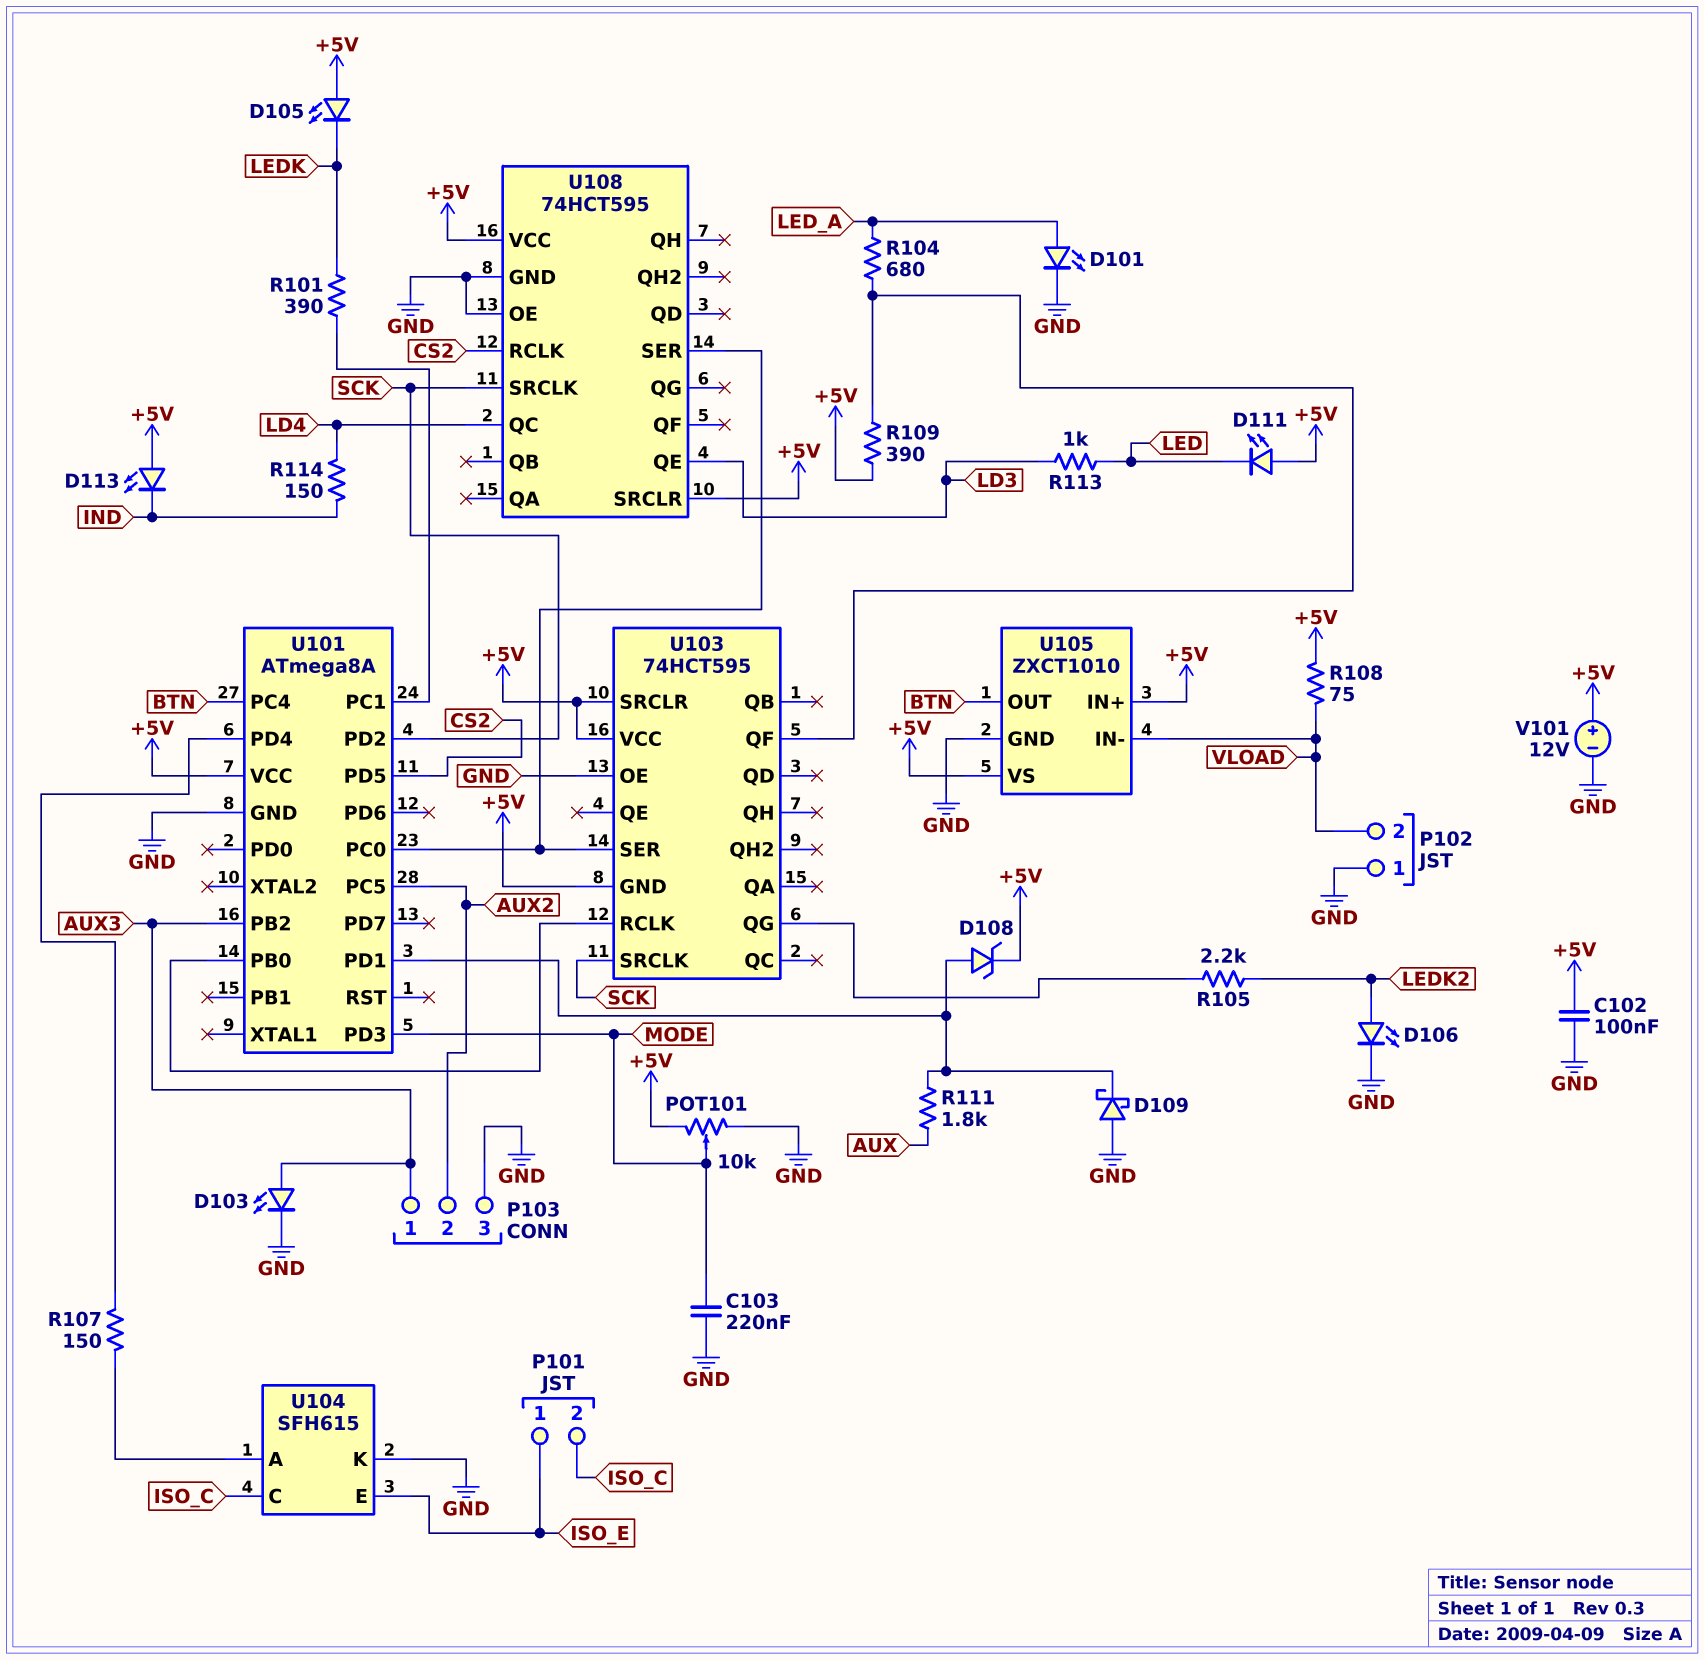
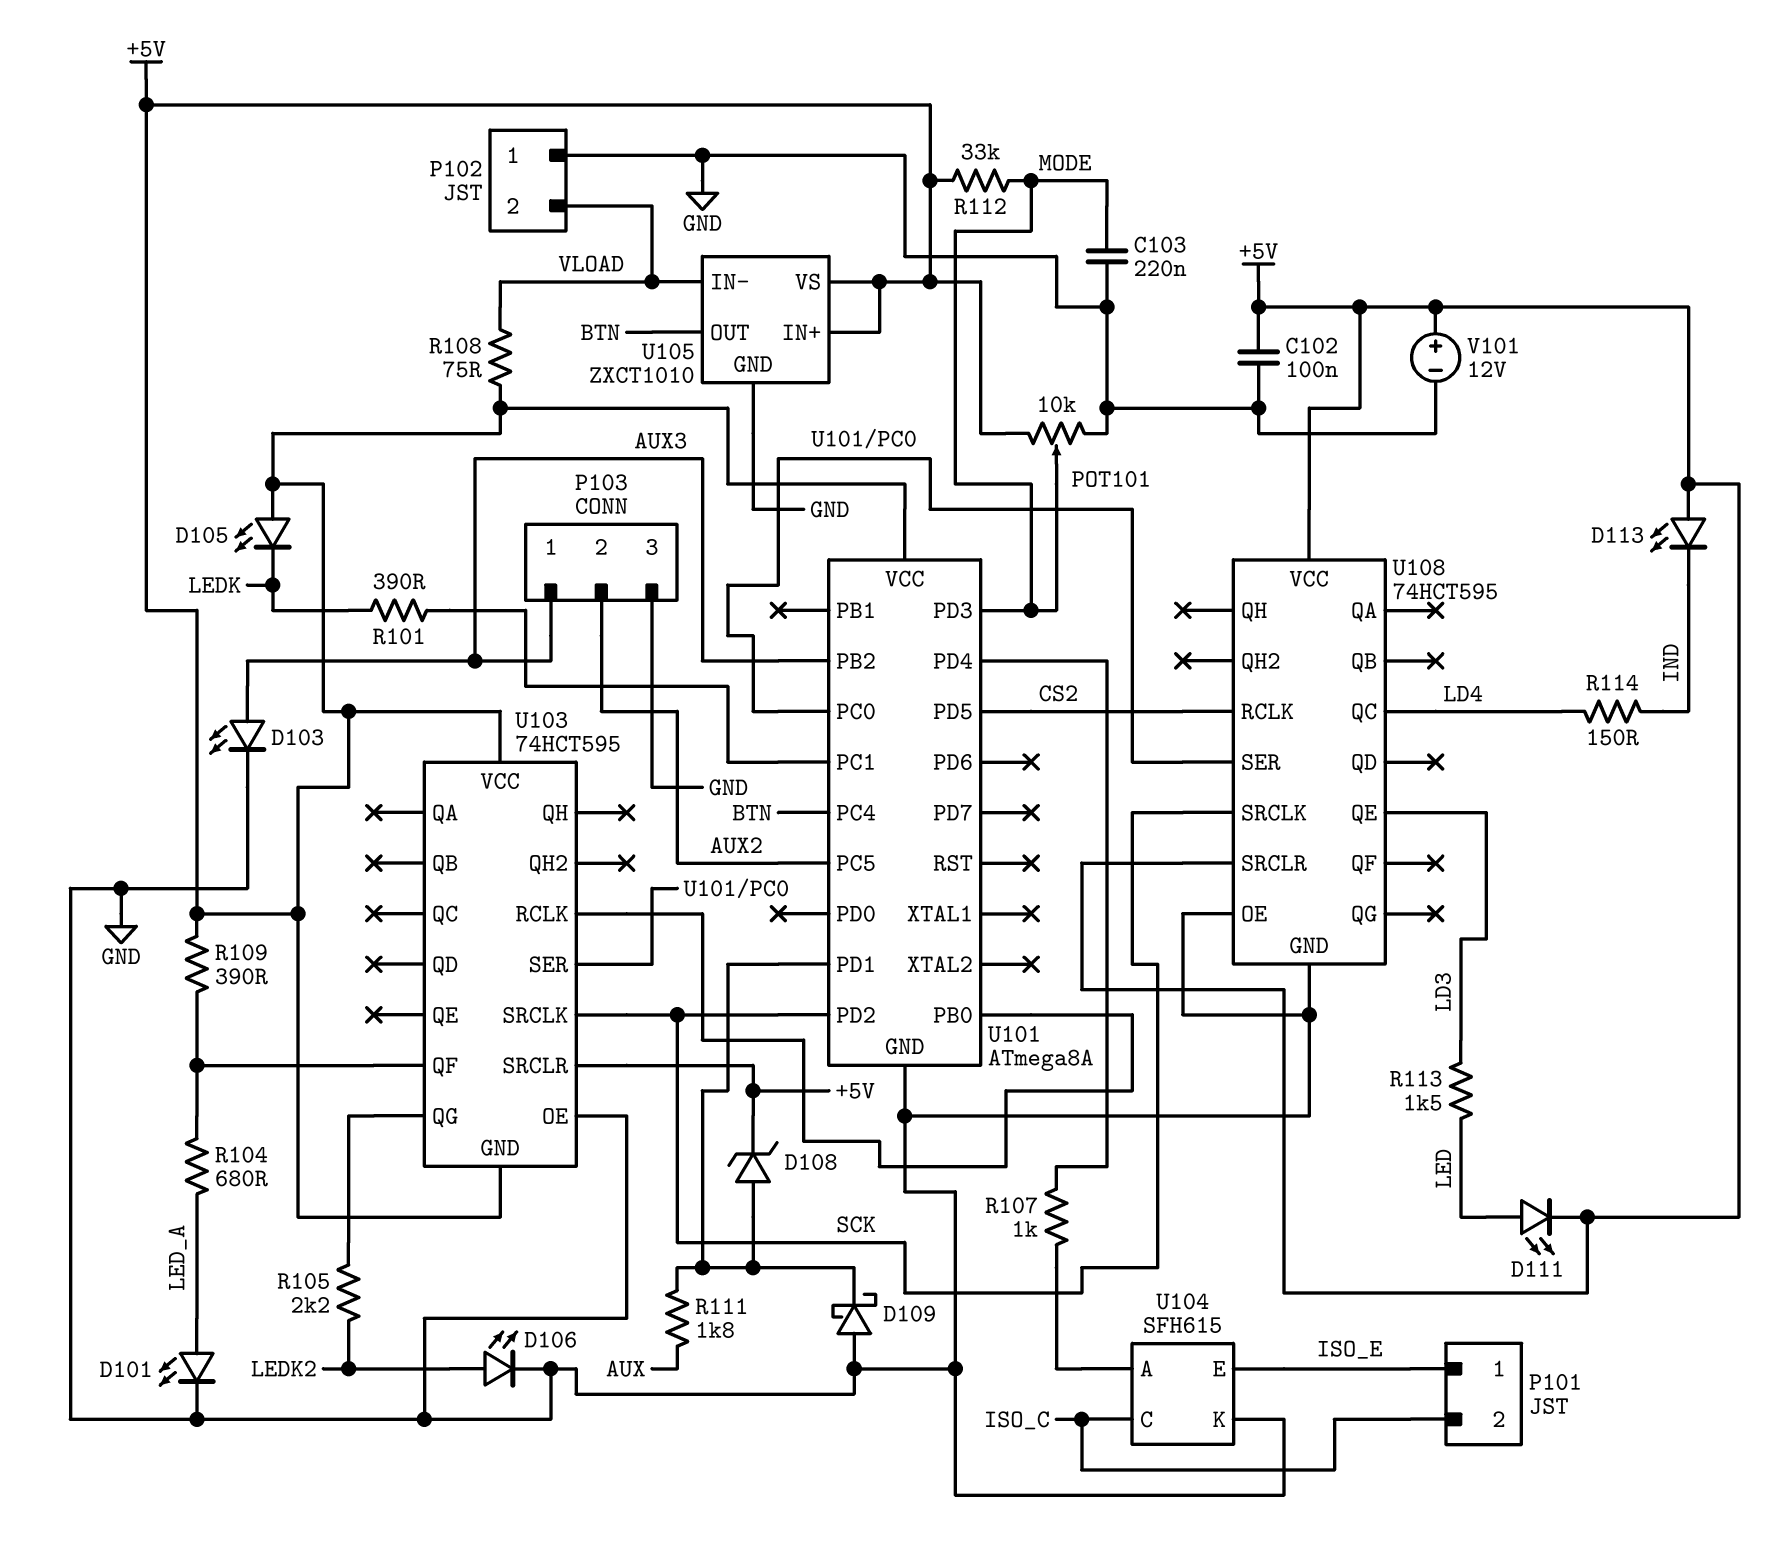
D111: LED (A +5V, K LED) -> LED (A LED, K +5V)
R107: 150 (U101/PD4, U104/A) -> 1k (U101/PD4, U104/A)
R112: none -> 33k (+5V, MODE)
R113: 1k (LD3, LED) -> 1.5k (LD3, LED)

